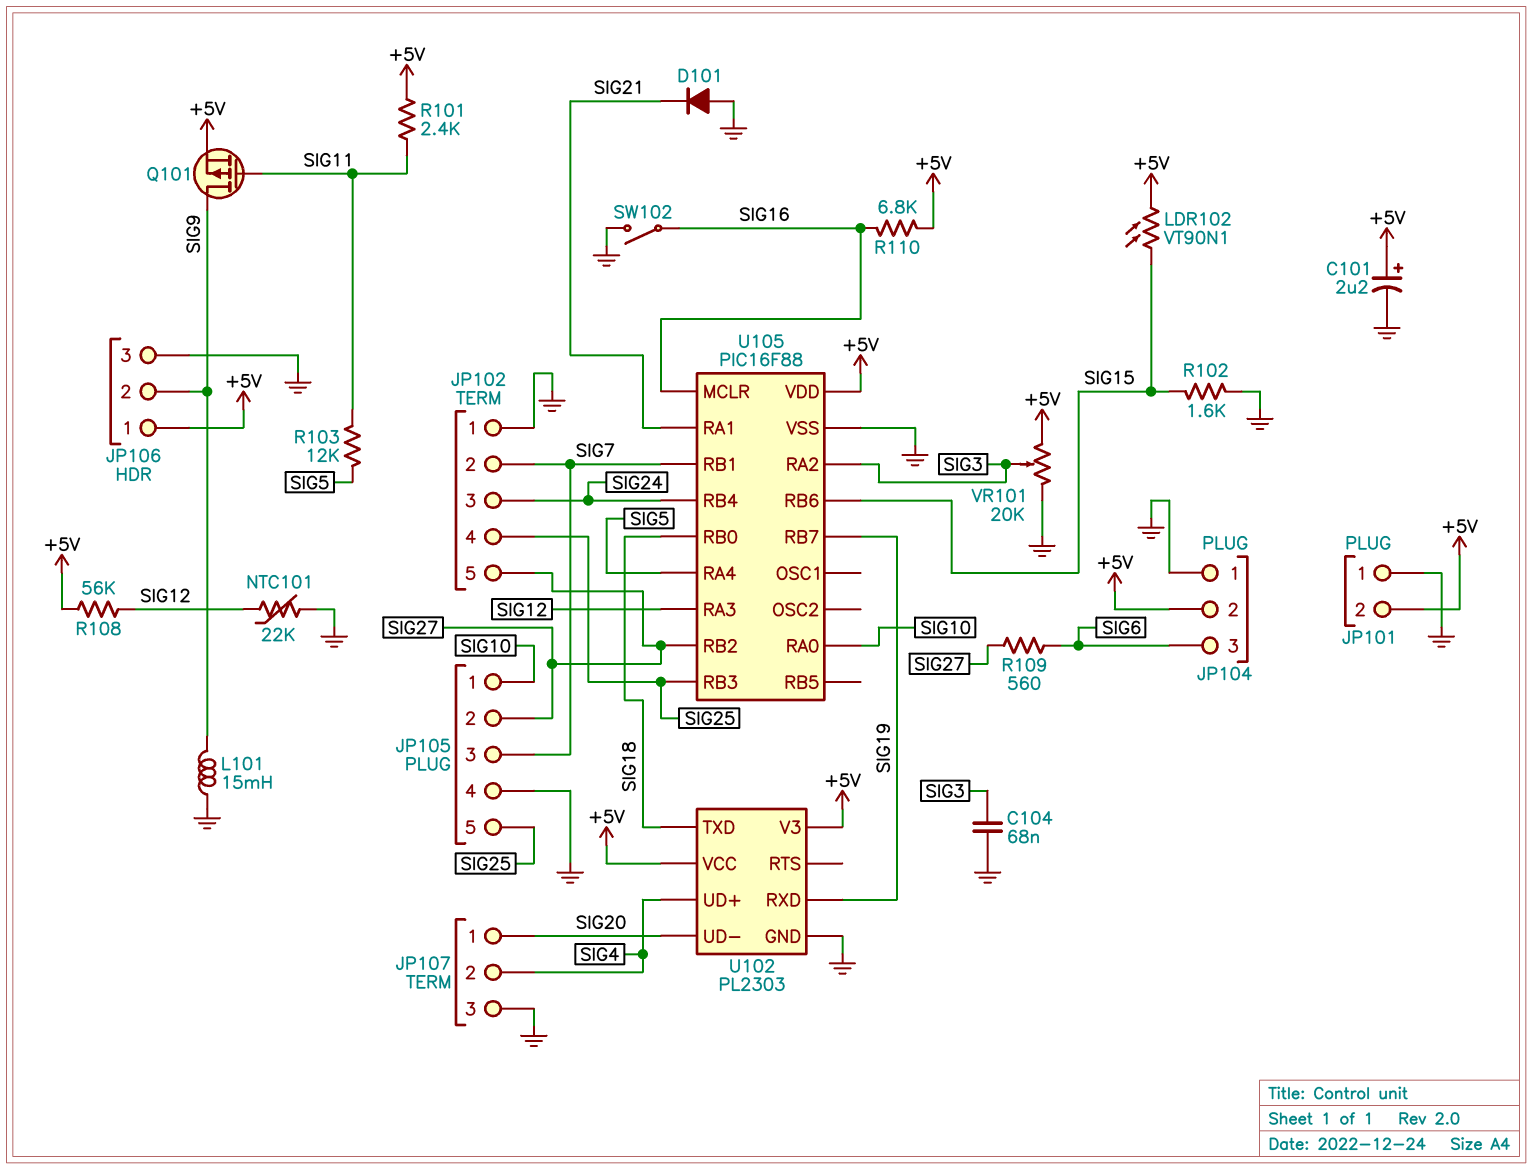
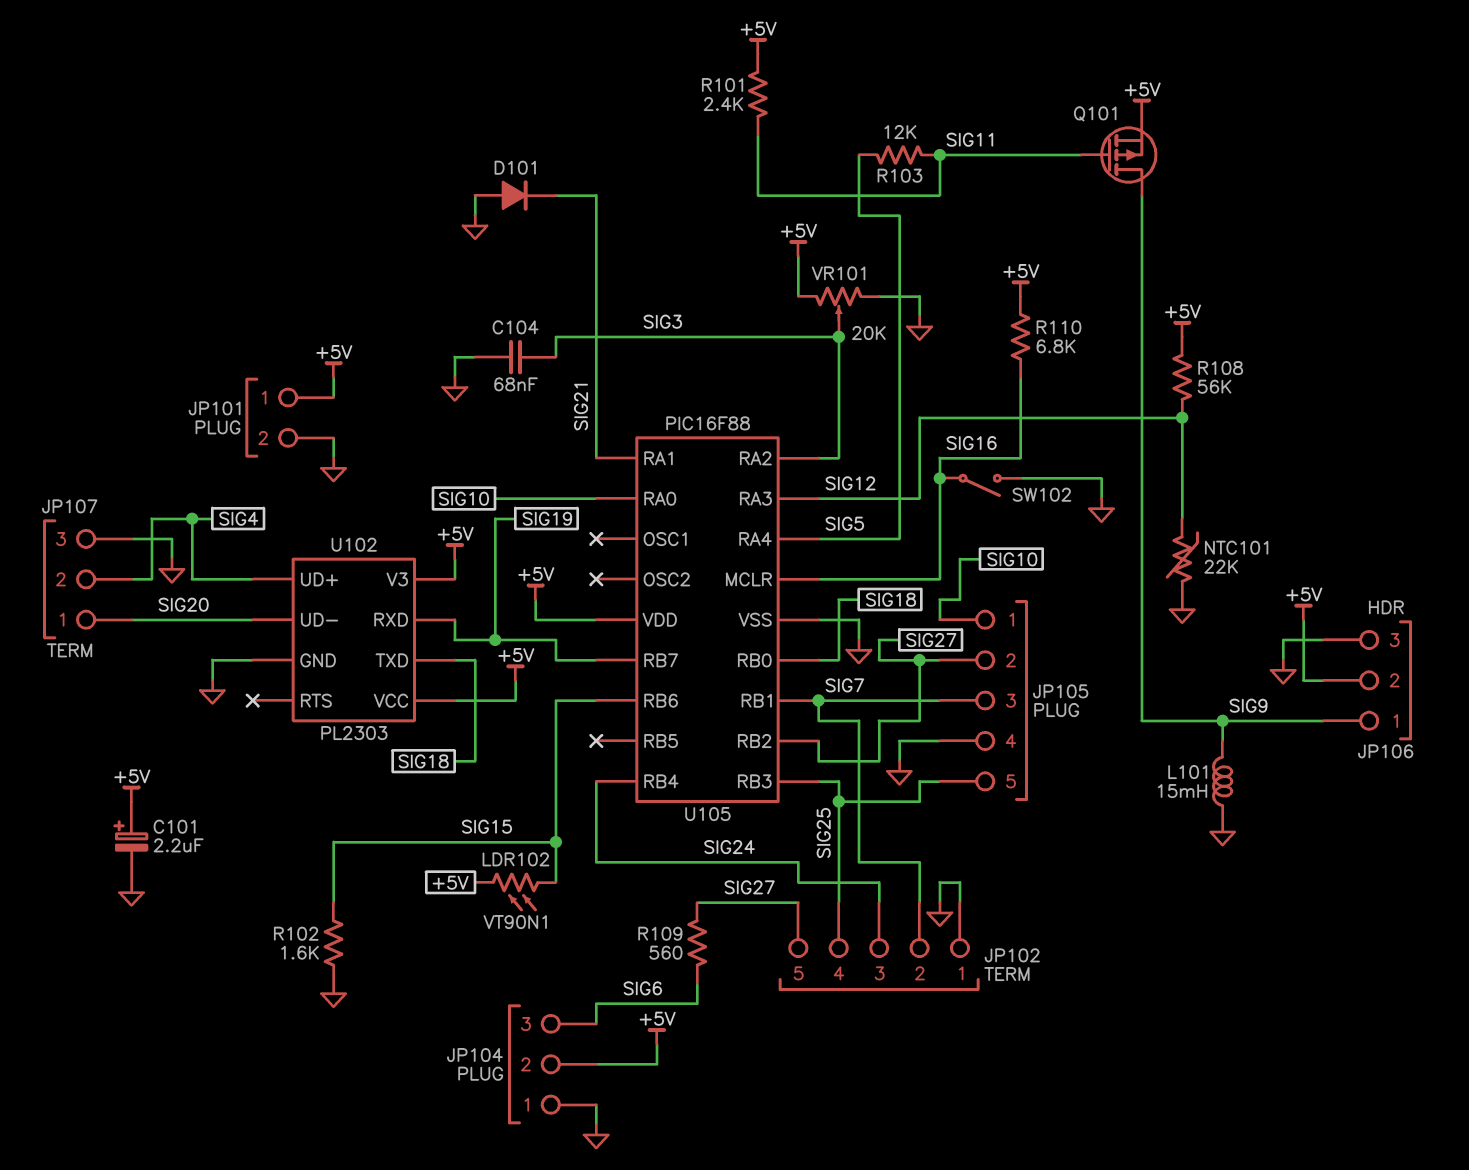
JP101 pin 1: GND -> +5V
JP101 pin 2: +5V -> GND
JP106 pin 1: +5V -> SIG9
JP106 pin 2: SIG9 -> +5V

